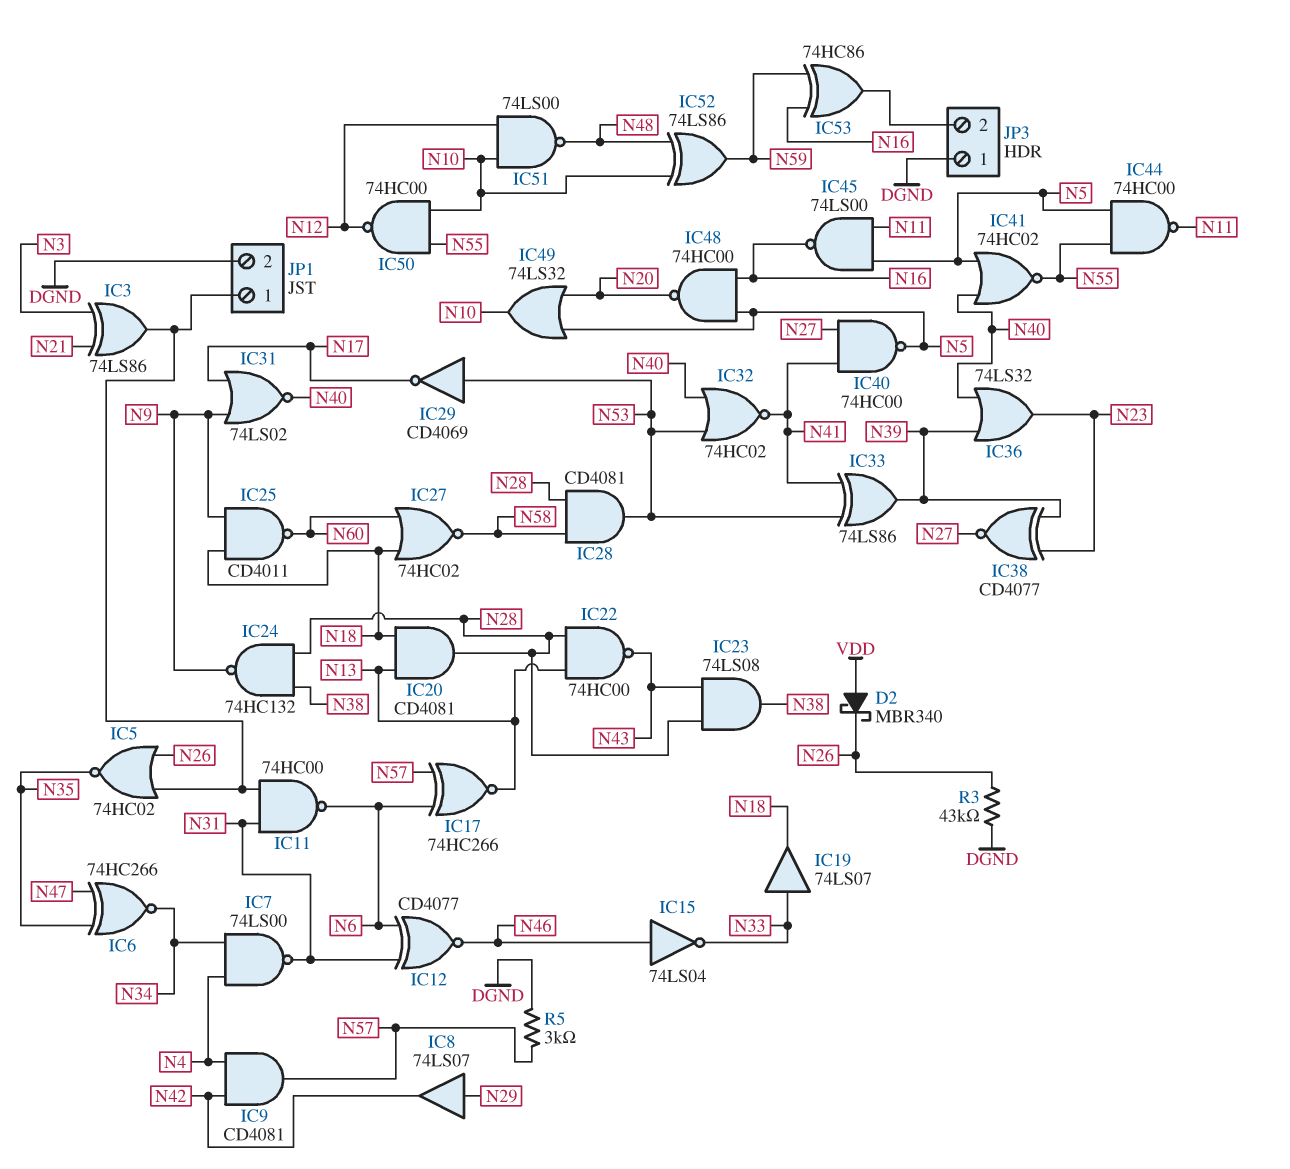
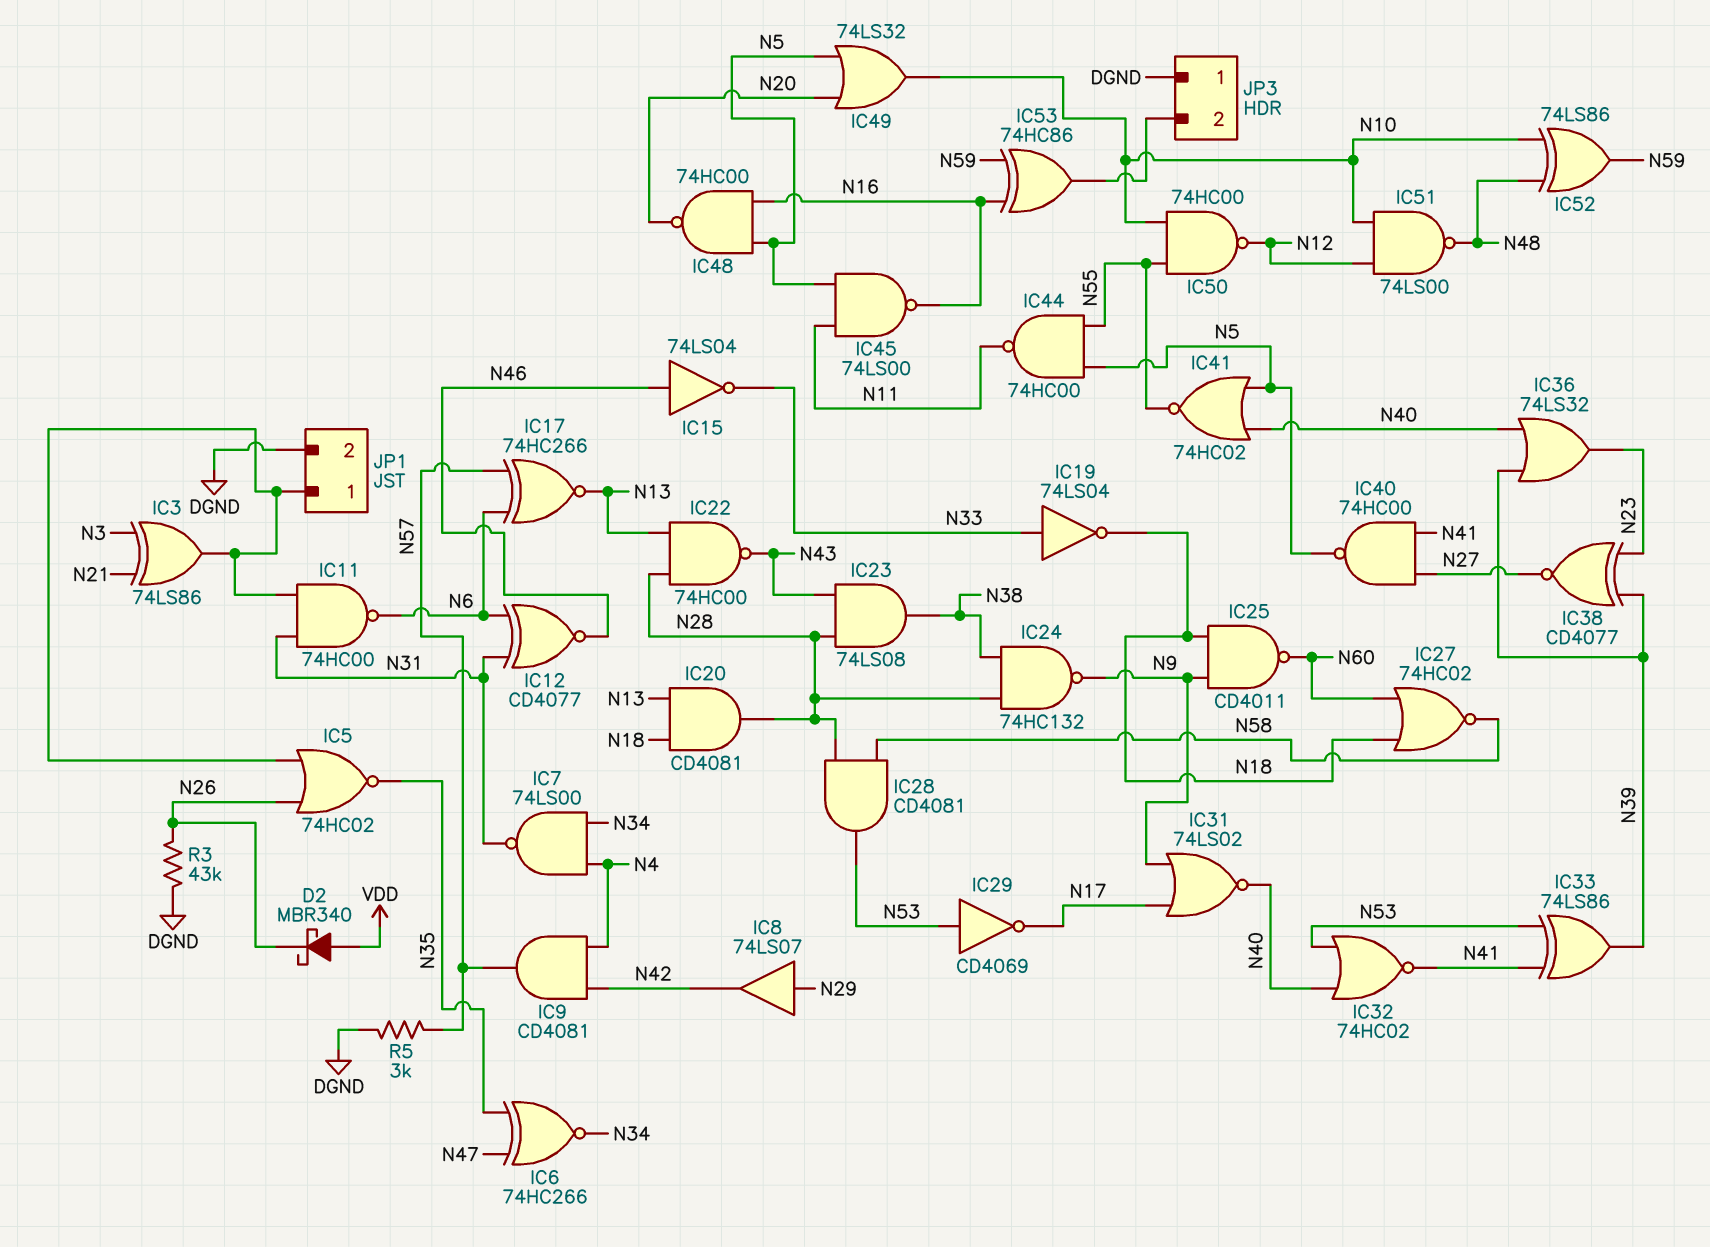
IC19: buffer 74LS07 (in N33, out N18) -> NOT 74LS04 (in N33, out N18)

